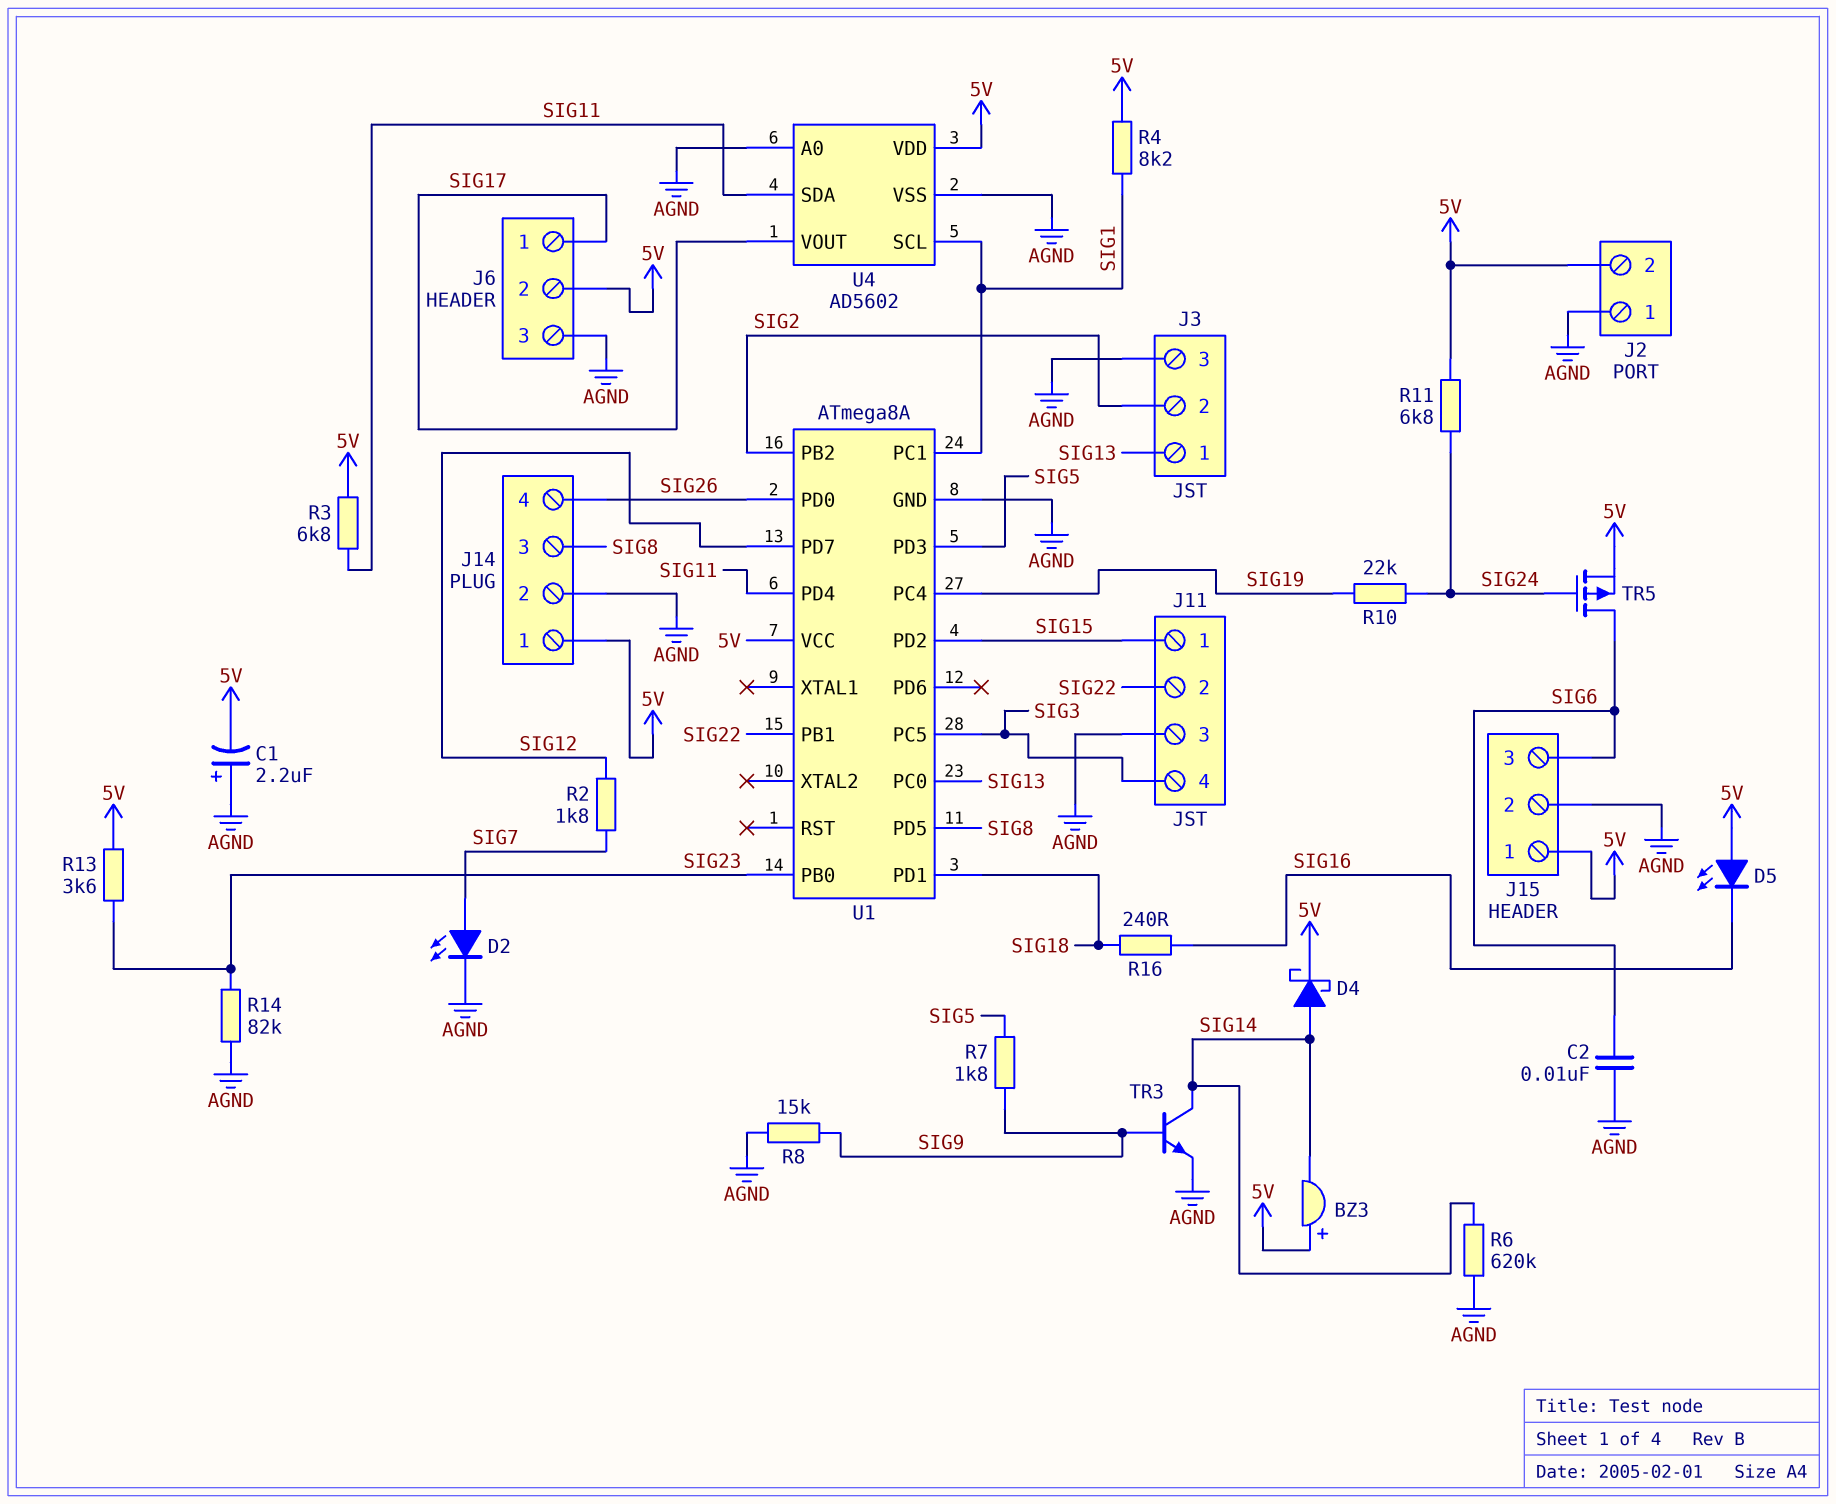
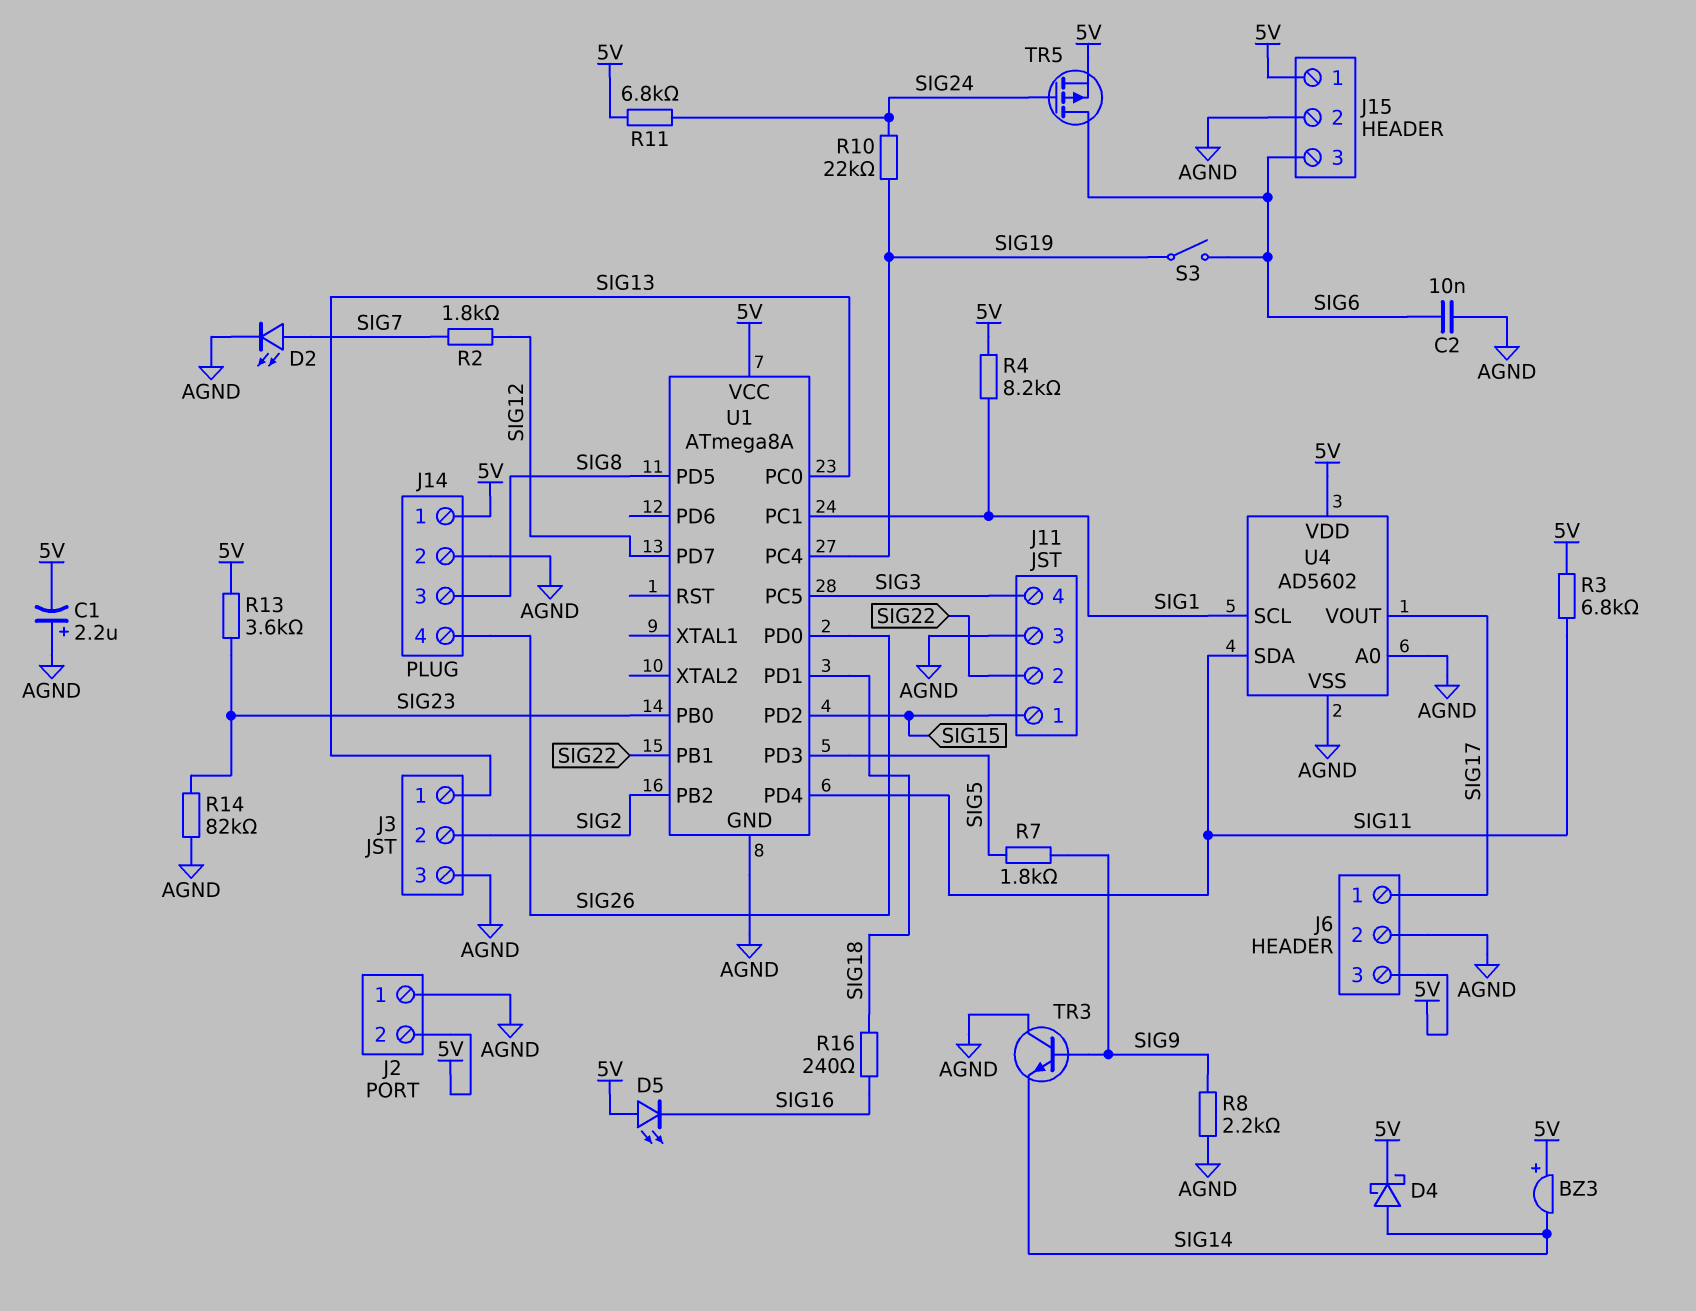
J6 pin 2: 5V -> AGND
J6 pin 3: AGND -> 5V
R6: 620k (AGND, SIG14) -> none
R8: 15k (AGND, SIG9) -> 2.2k (AGND, SIG9)
S3: none -> switch (SIG6, SIG19)
TR3: NPN (B SIG9, C SIG14, E AGND) -> NPN (B SIG9, C AGND, E SIG14)

